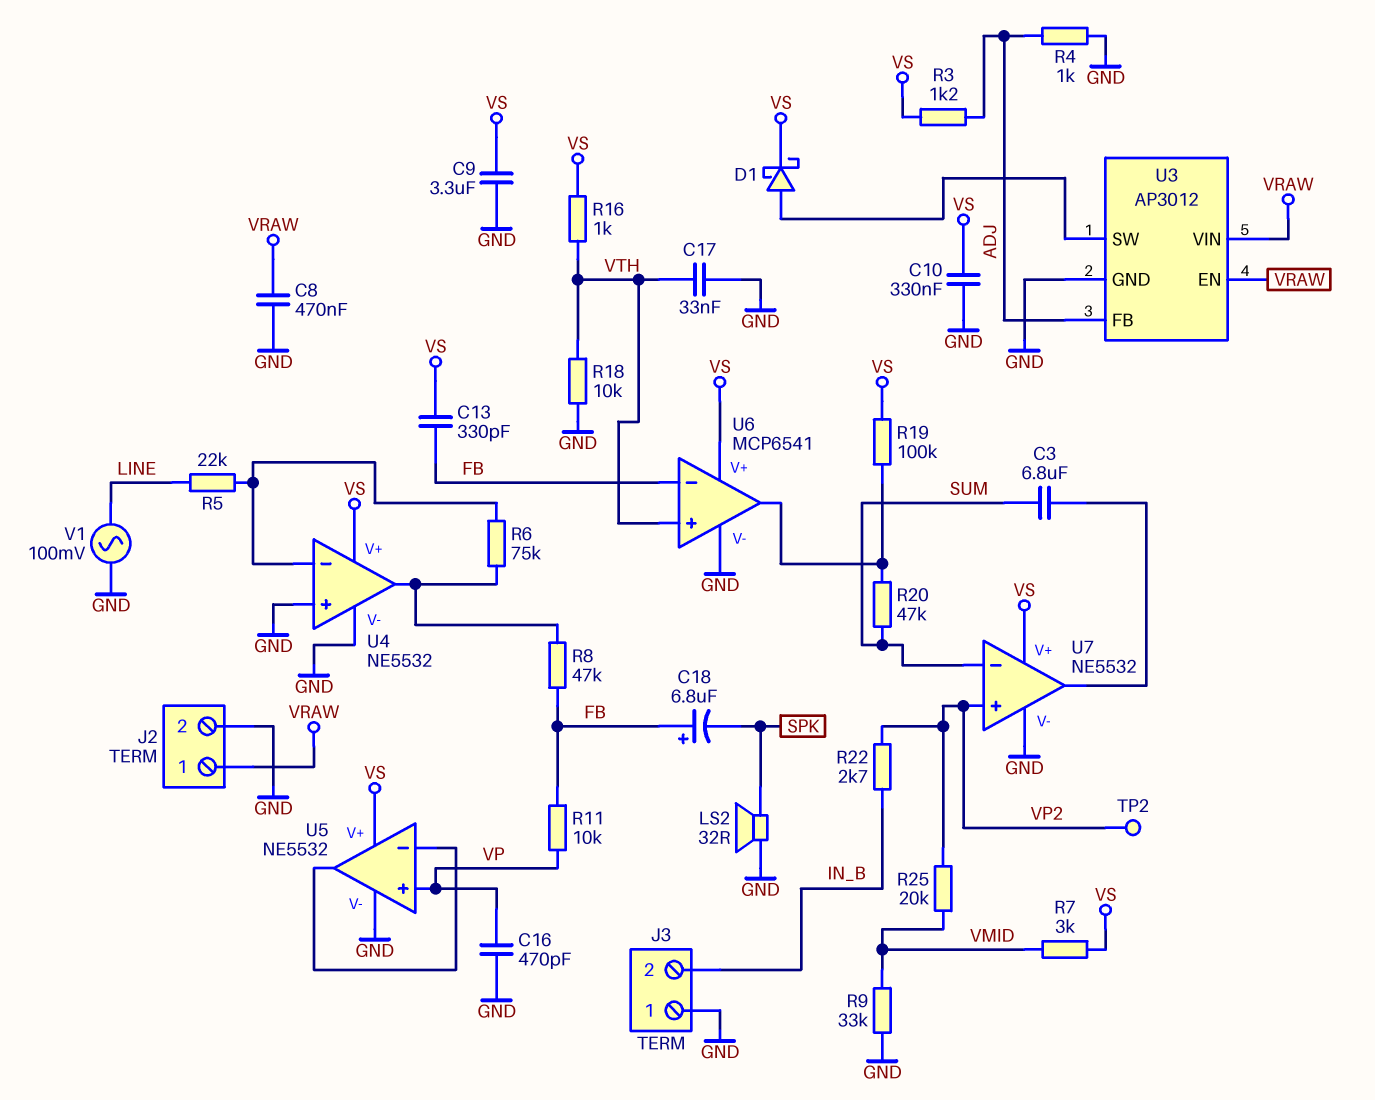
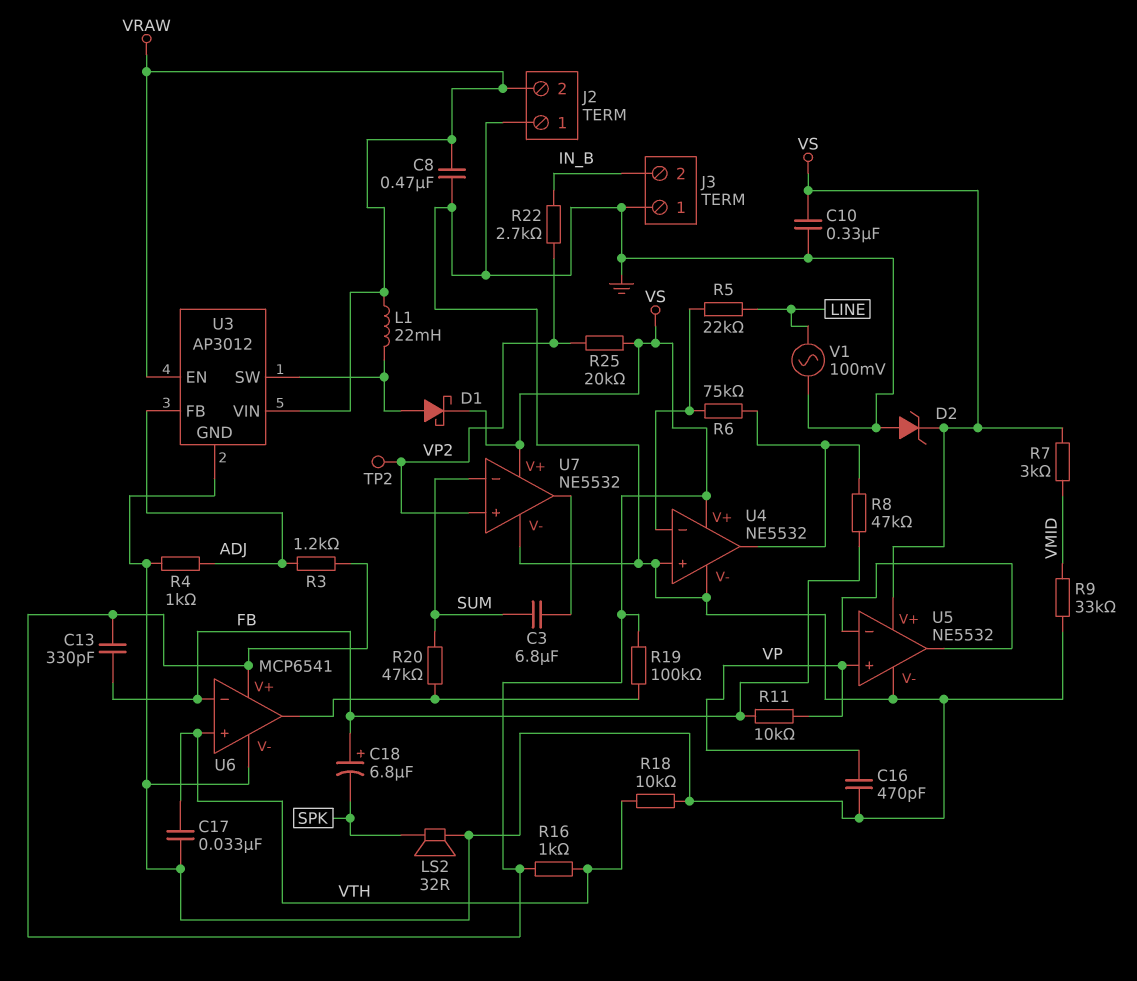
C9: 3.3uF (GND, VS) -> none
D2: none -> zener (A GND, K VS)
J2 pin 1: VRAW -> GND
J2 pin 2: GND -> VRAW
L1: none -> 22mH (U3/SW, VRAW)
R25: 20k (VMID, VP2) -> 20k (VP2, VS)

